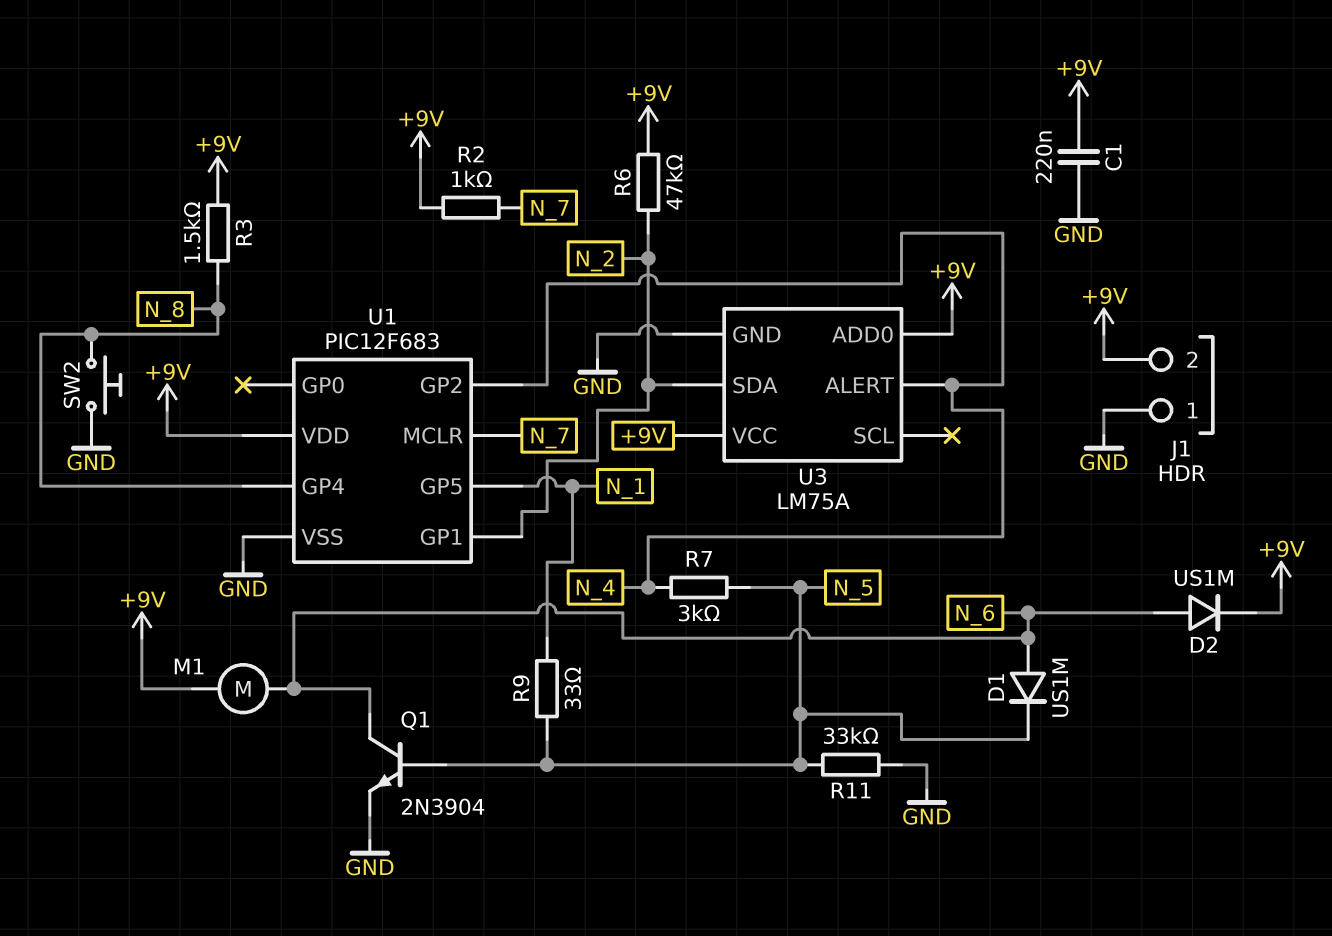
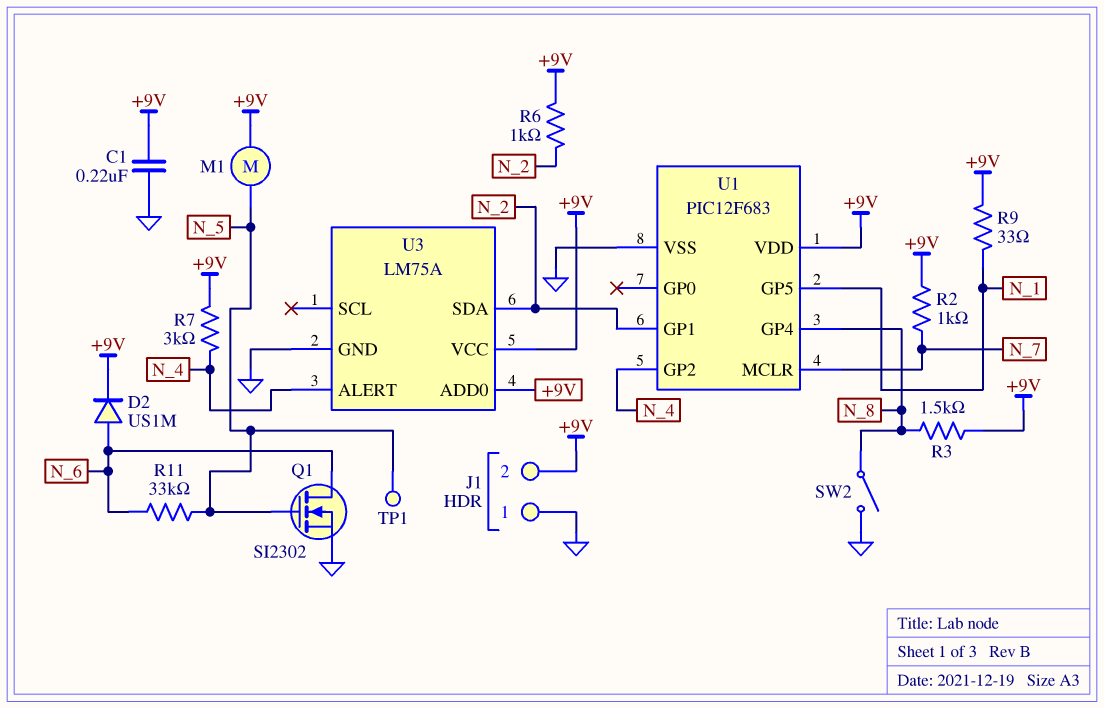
D1: diode US1M (A N_6, K N_5) -> none
M1: motor (+9V, N_6) -> motor (+9V, N_5)
Q1: NPN 2N3904 (B N_5, C N_6, E GND) -> NMOS SI2302 (G N_5, D N_6, S GND)
R6: 47k (+9V, N_2) -> 1k (+9V, N_2)
R7: 3k (N_4, N_5) -> 3k (+9V, N_4)
R9: 33 (N_1, N_5) -> 33 (+9V, N_1)
R11: 33k (GND, N_5) -> 33k (N_5, N_6)
SW2: button (GND, N_8) -> switch (GND, N_8)
TP1: none -> test point (N_5)

